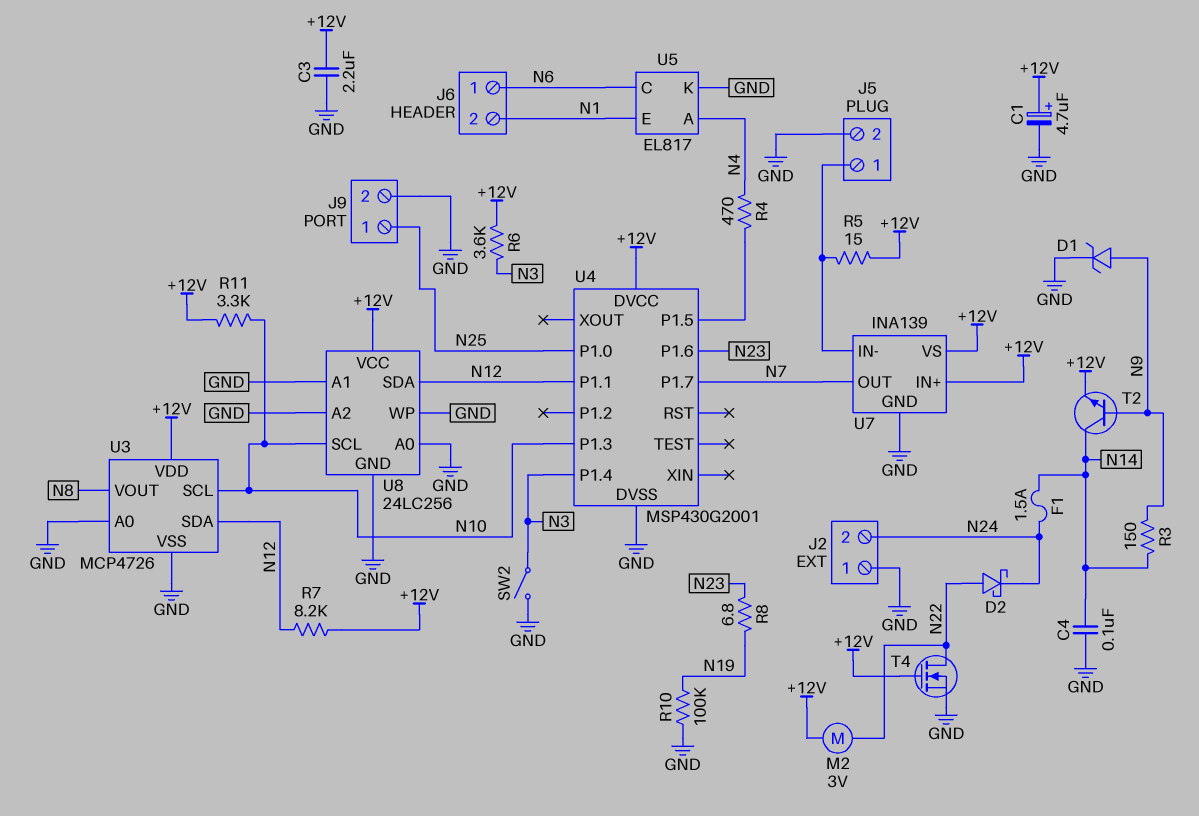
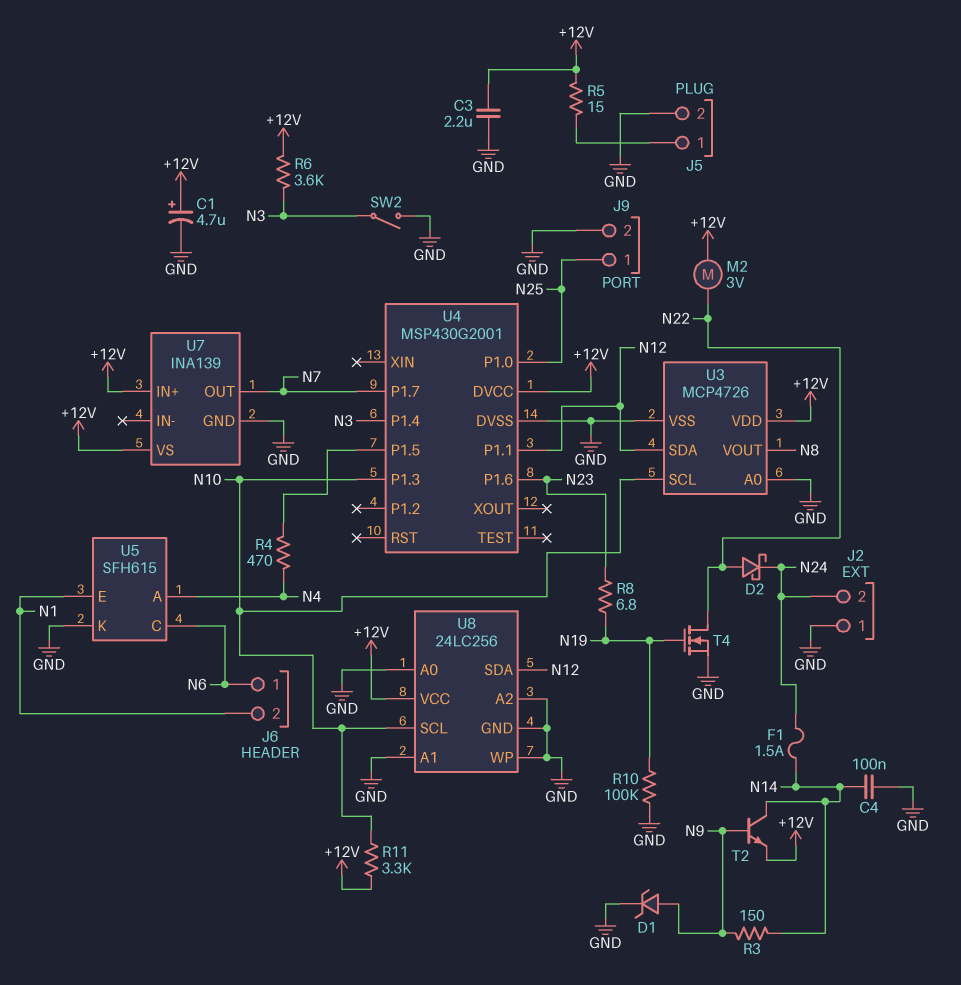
R7: 8.2k (+12V, N12) -> none
T4: NMOS (G +12V, D N22, S GND) -> NMOS (G N19, D N22, S GND)
U5: EL817 -> SFH615
U7 pin IN-: J5/1 -> none

